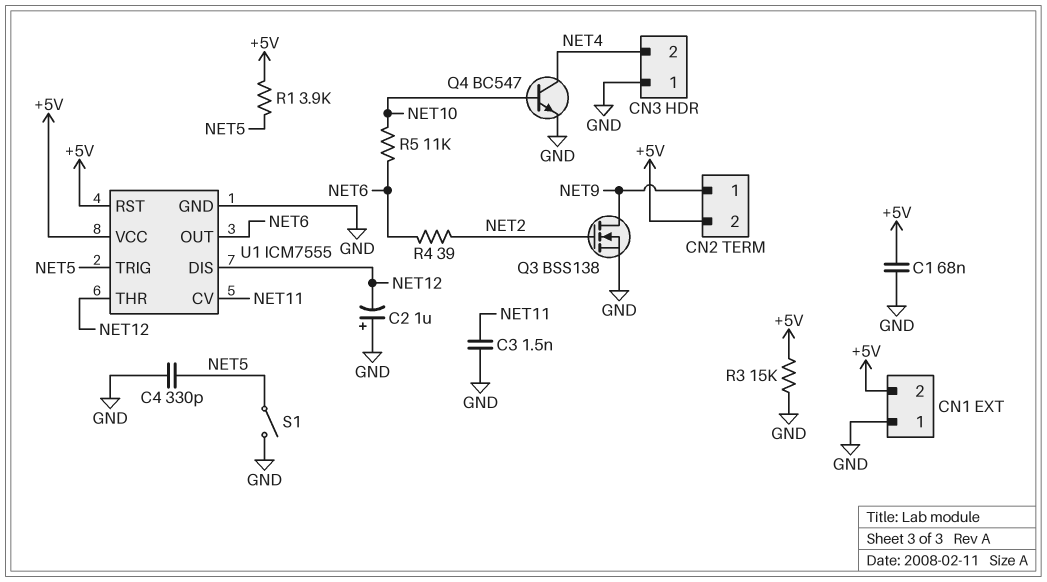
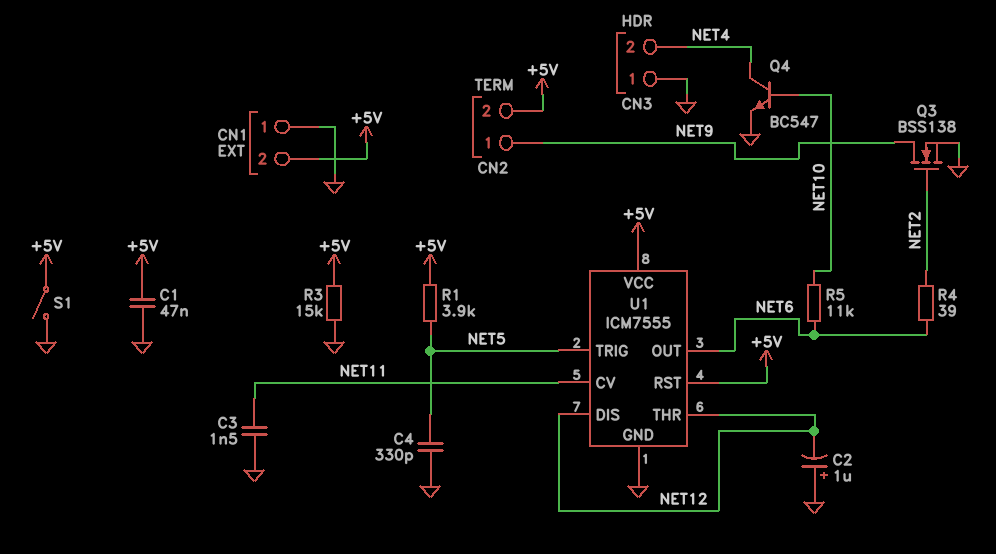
C1: 68nF (+5V, GND) -> 47nF (+5V, GND)
S1: switch (GND, NET5) -> switch (+5V, GND)

